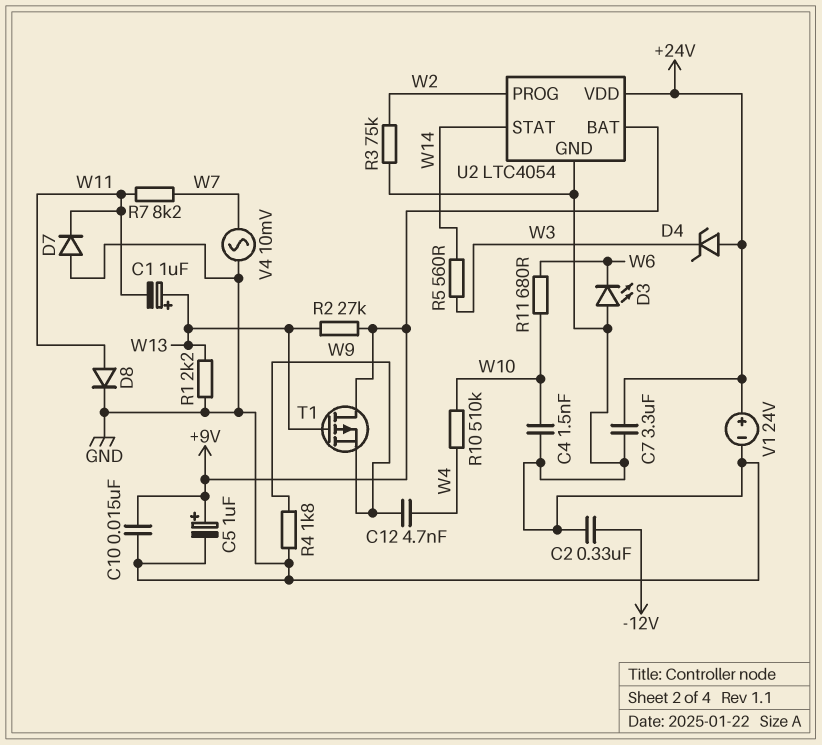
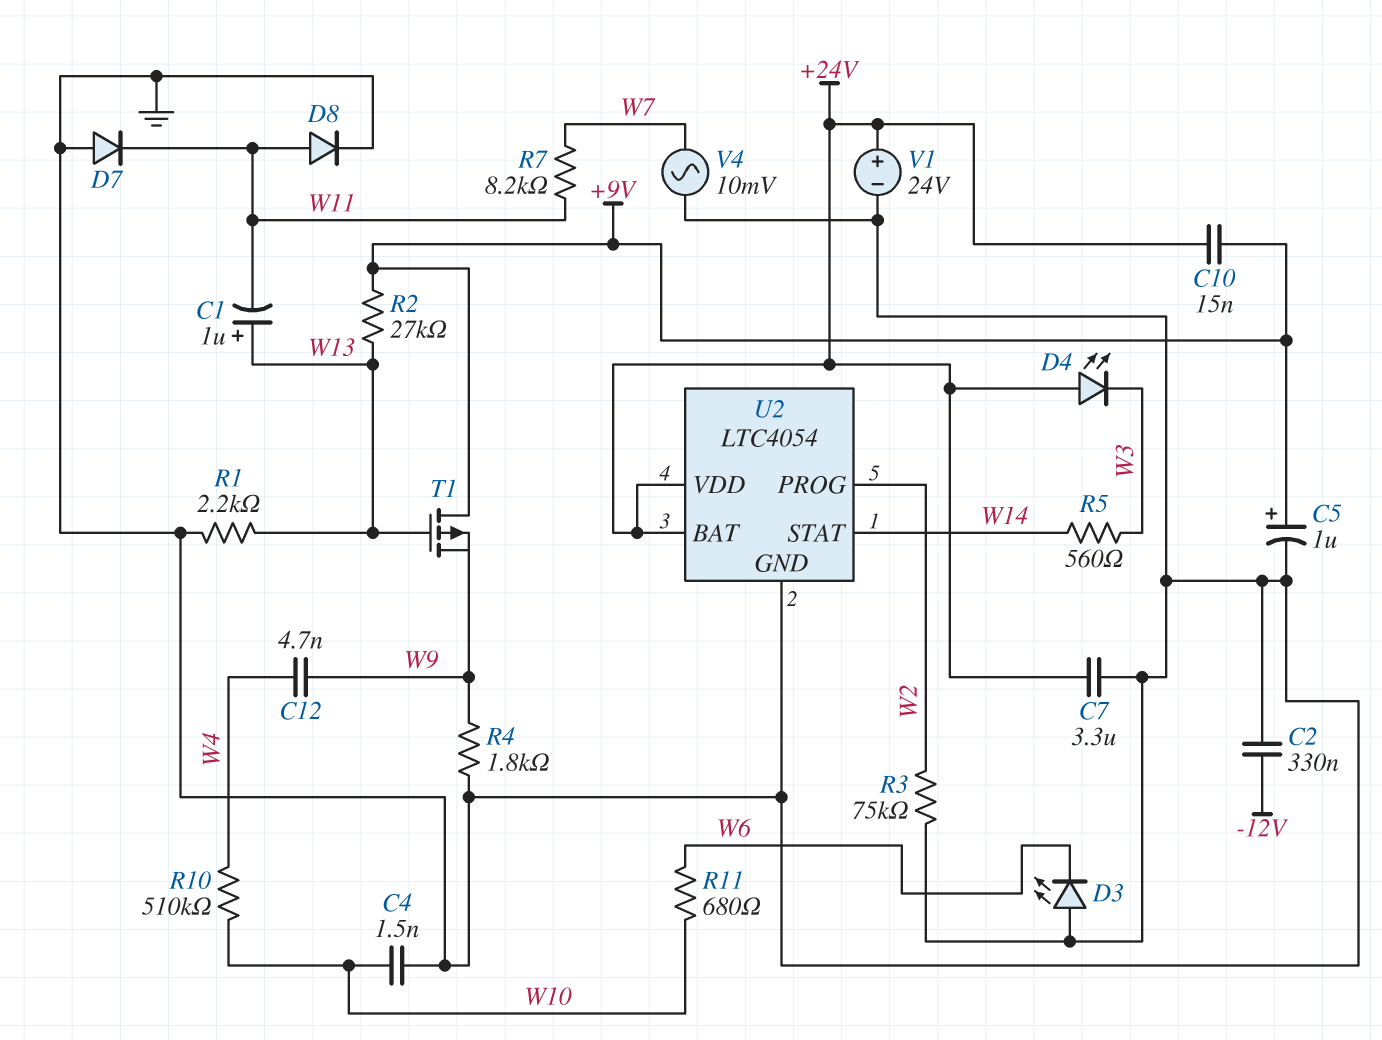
C10: 15nF (+9V, GND) -> 15nF (+9V, +24V)
D4: zener (A +24V, K W3) -> LED (A +24V, K W3)
U2 pin BAT: +9V -> +24V

